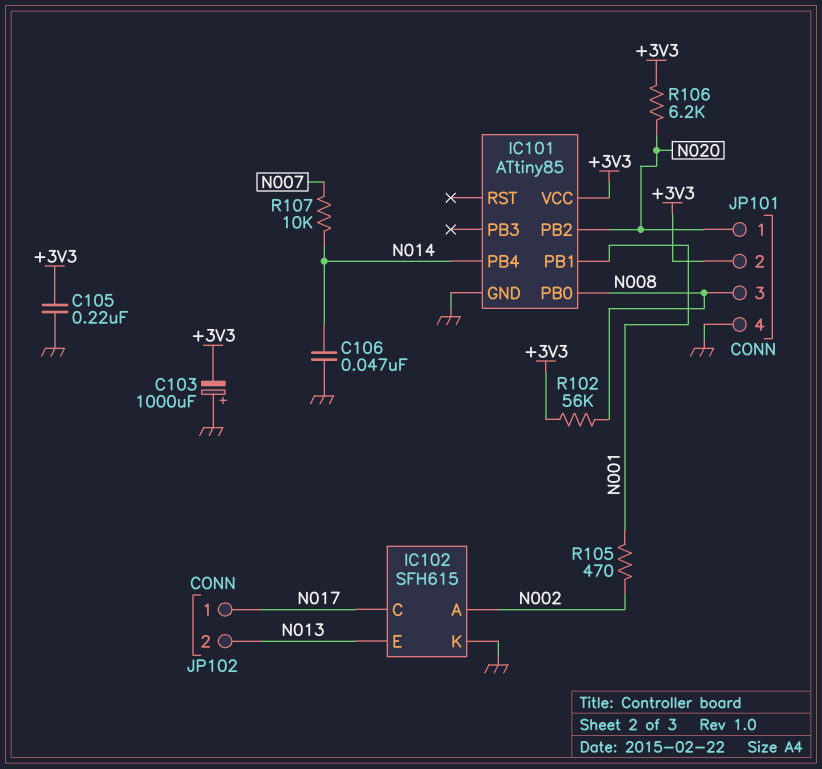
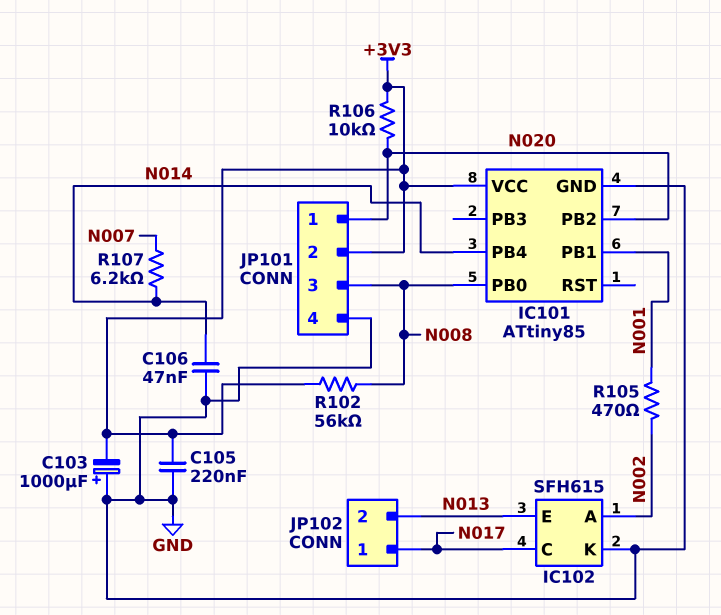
R106: 6.2k (+3V3, N020) -> 10k (+3V3, N020)
R107: 10k (N007, N014) -> 6.2k (N007, N014)

